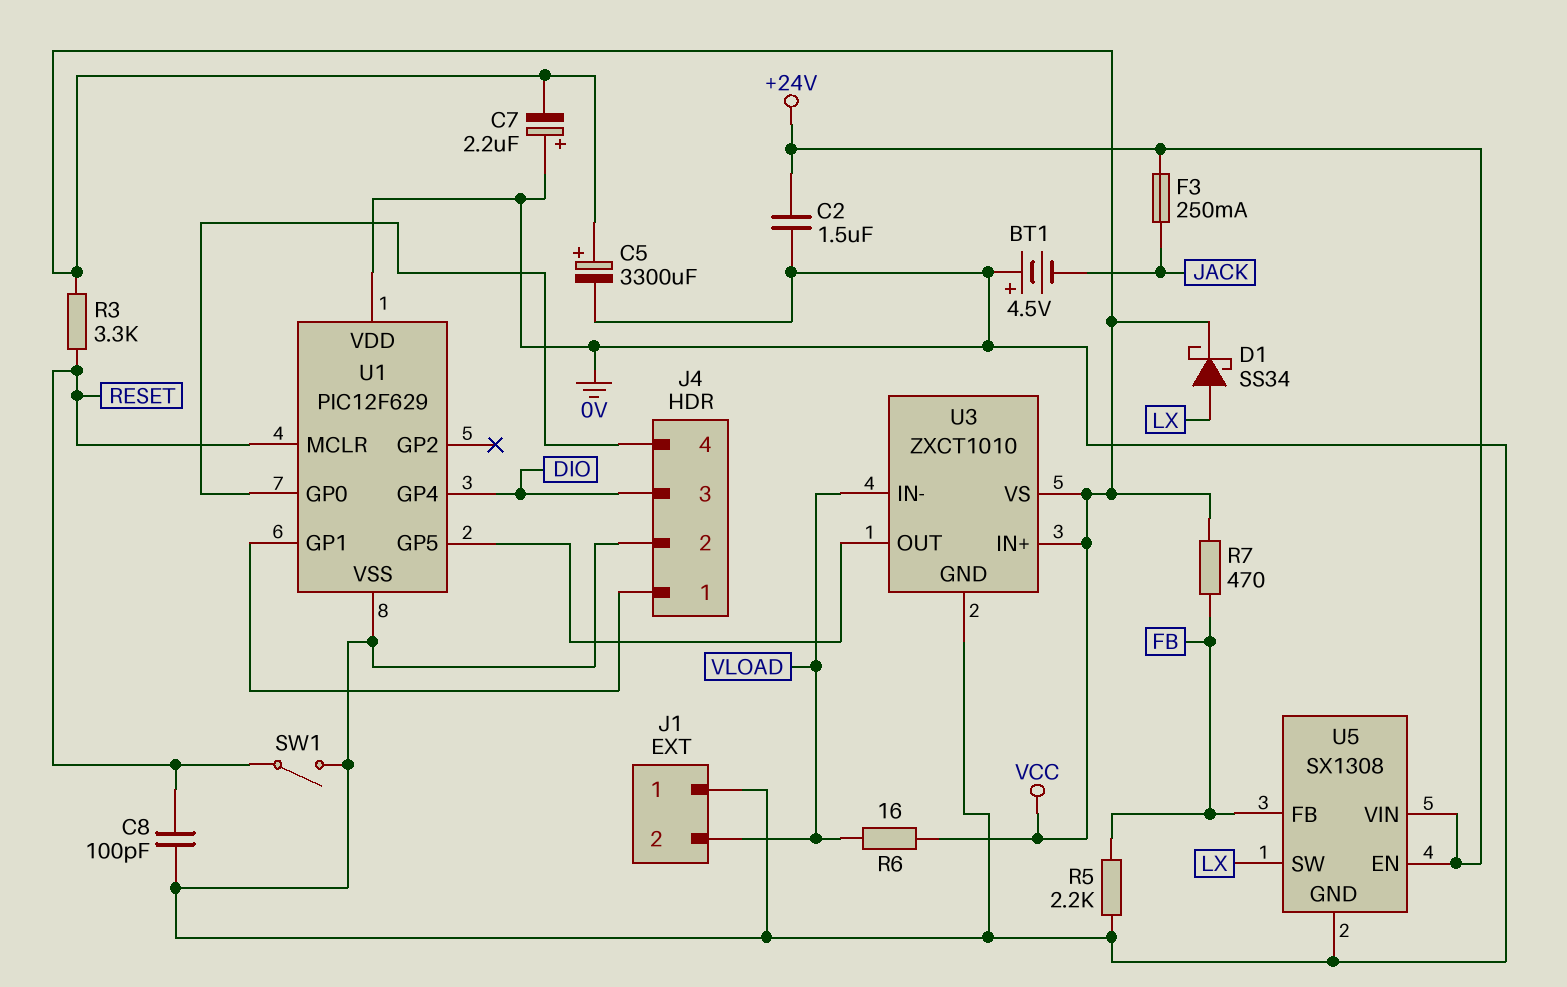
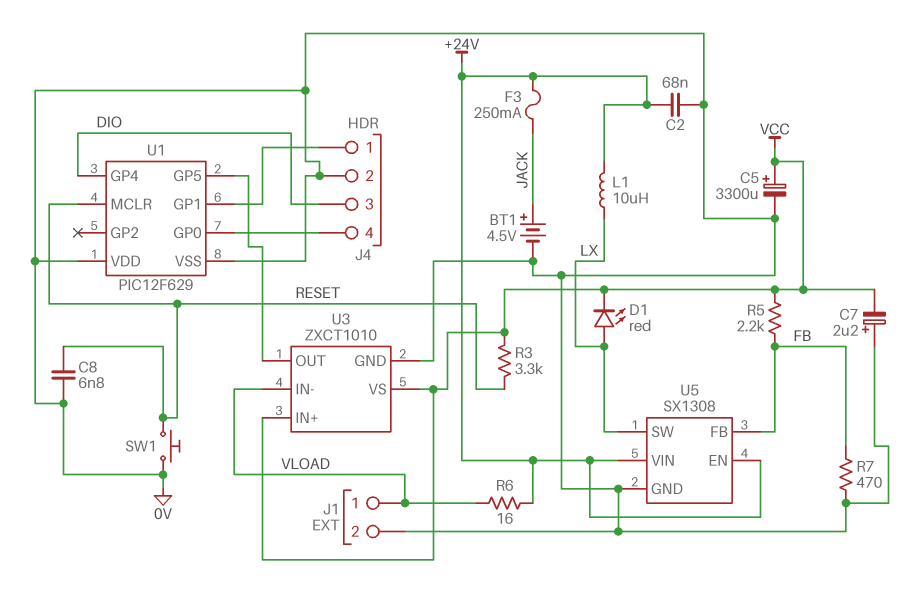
BT1: 4.5V (plus 0V, minus JACK) -> 4.5V (plus JACK, minus 0V)
C2: 1.5uF (+24V, 0V) -> 68nF (+24V, 0V)
C8: 100pF (0V, RESET) -> 6.8nF (0V, RESET)
D1: schottky SS34 (A LX, K VCC) -> LED red (A LX, K VCC)
J1 pin 1: 0V -> VLOAD
J1 pin 2: VLOAD -> 0V
L1: none -> 10uH (+24V, LX)
R5: 2.2k (0V, FB) -> 2.2k (FB, VCC)
R6: 16 (VCC, VLOAD) -> 16 (+24V, VLOAD)
R7: 470 (FB, VCC) -> 470 (0V, FB)
SW1: switch (0V, RESET) -> button (0V, RESET)

